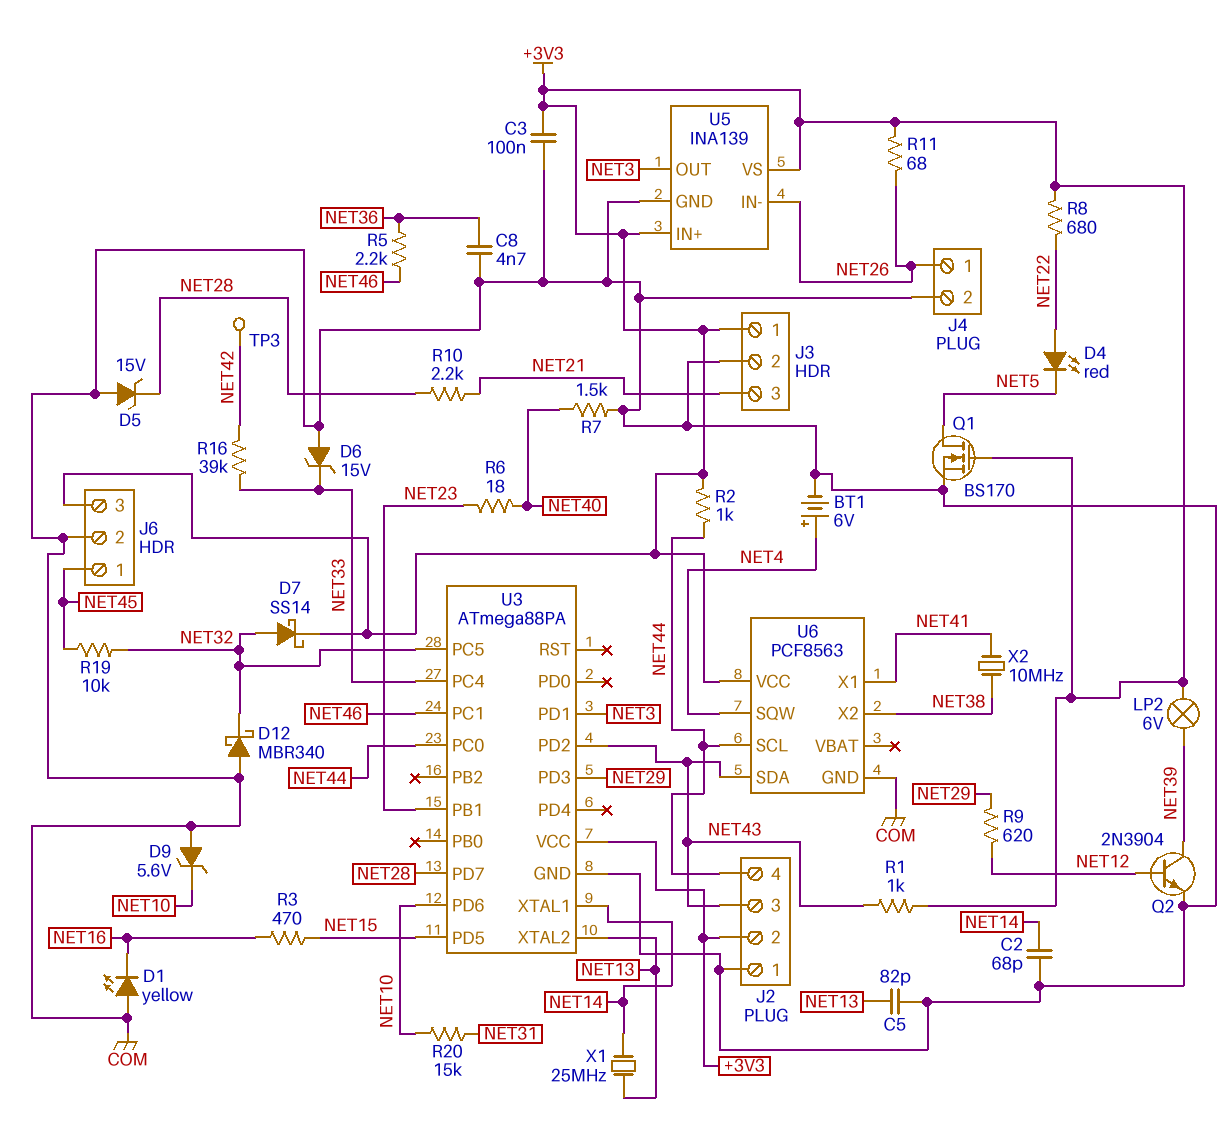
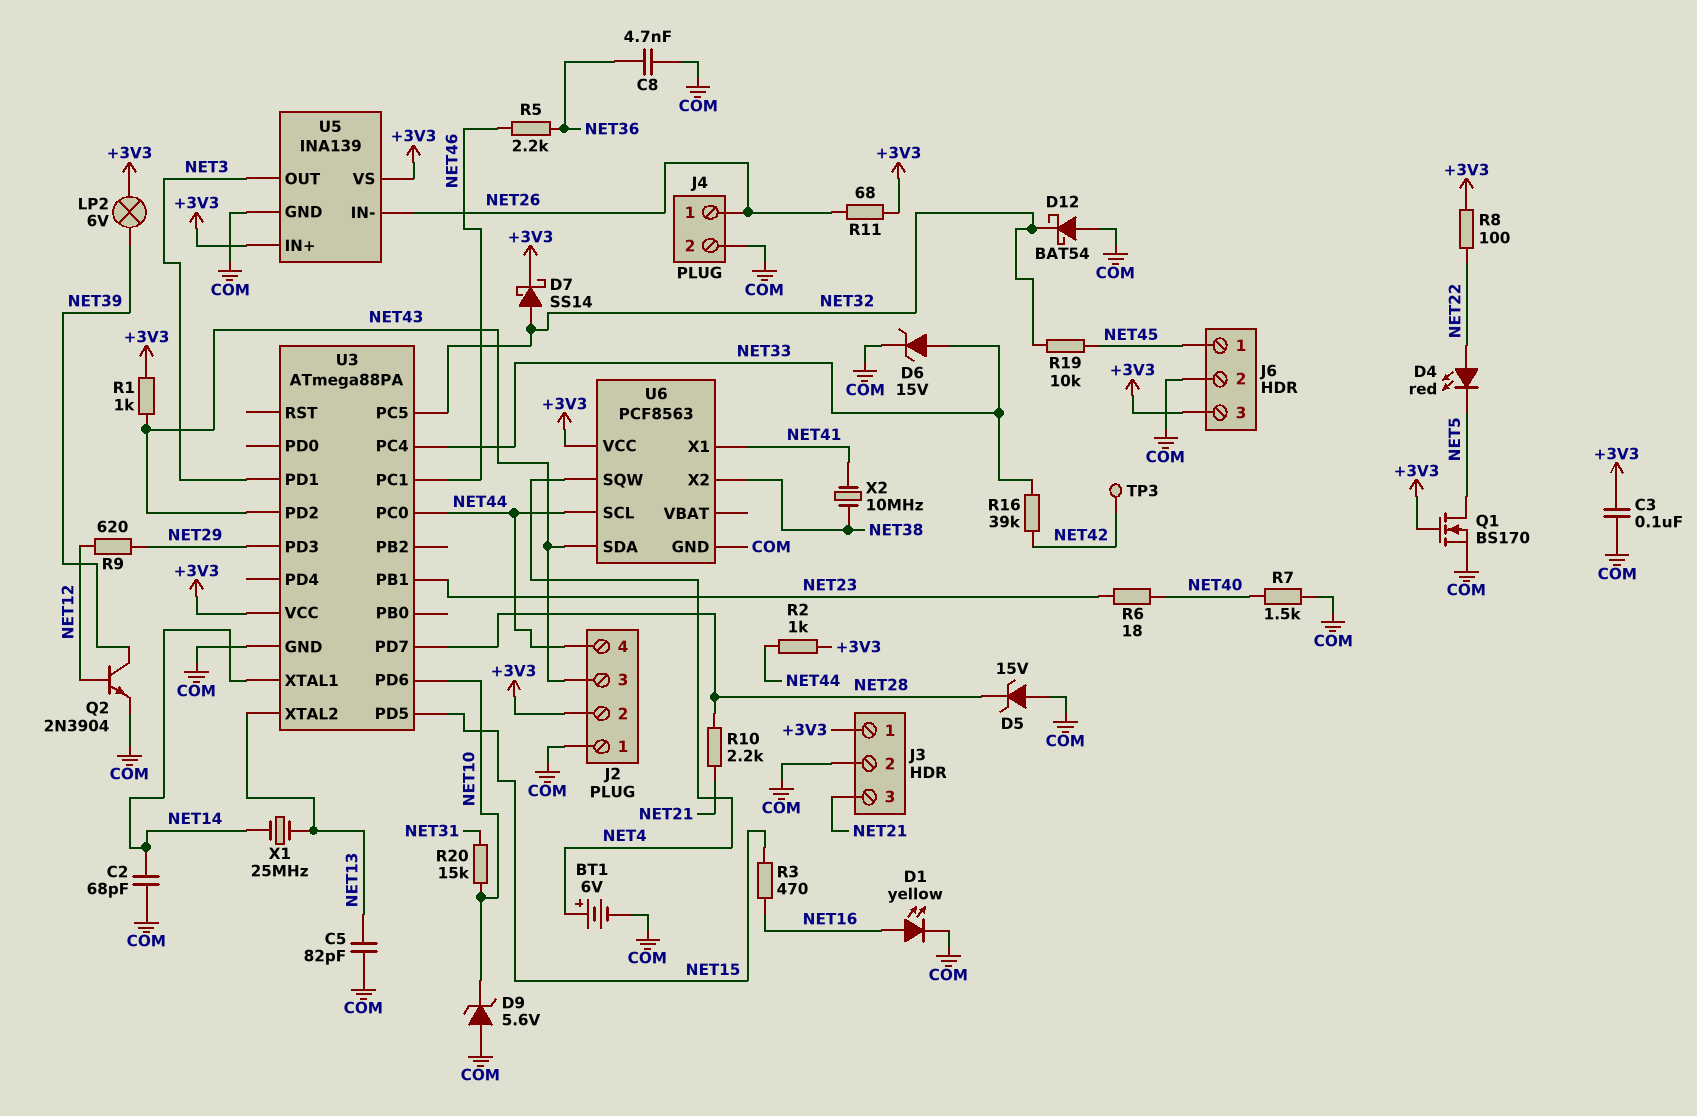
D1: LED yellow (A COM, K NET16) -> LED yellow (A NET16, K COM)
D6: zener 15V (A COM, K NET33) -> zener 15V (A NET33, K COM)
D12: schottky MBR340 (A COM, K NET32) -> schottky BAT54 (A COM, K NET32)
R8: 680 (+3V3, NET22) -> 100 (+3V3, NET22)

